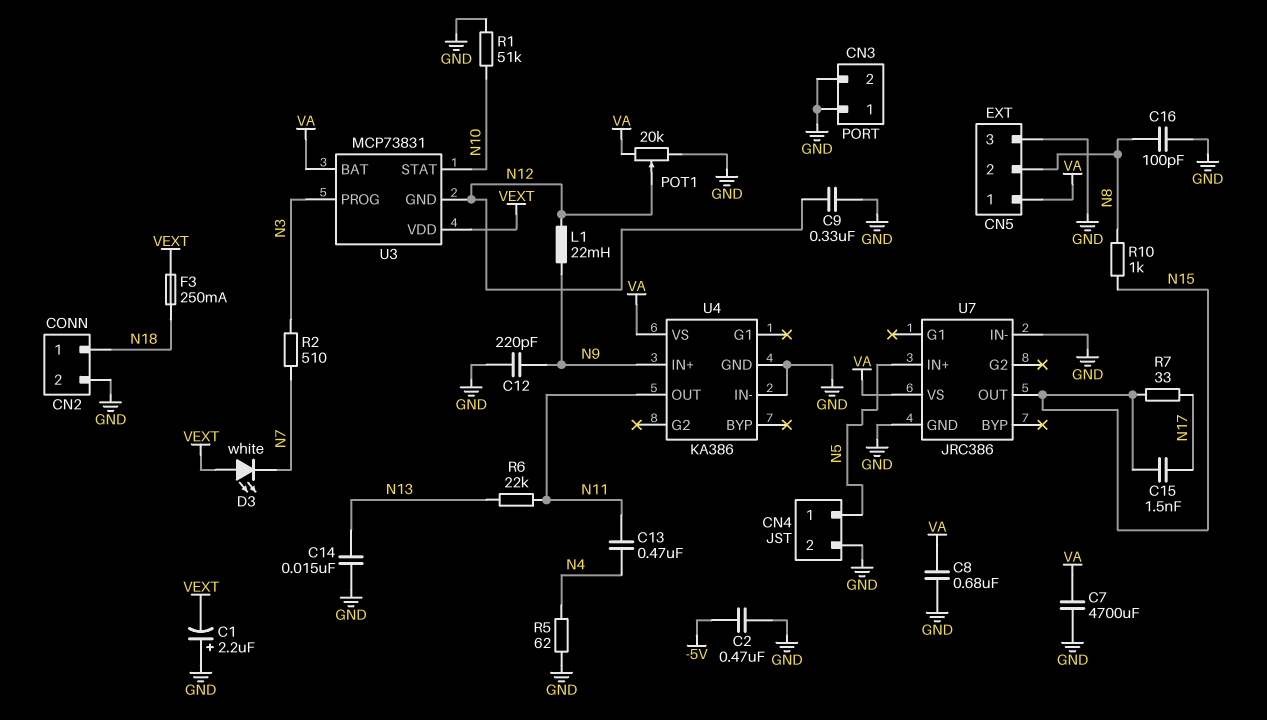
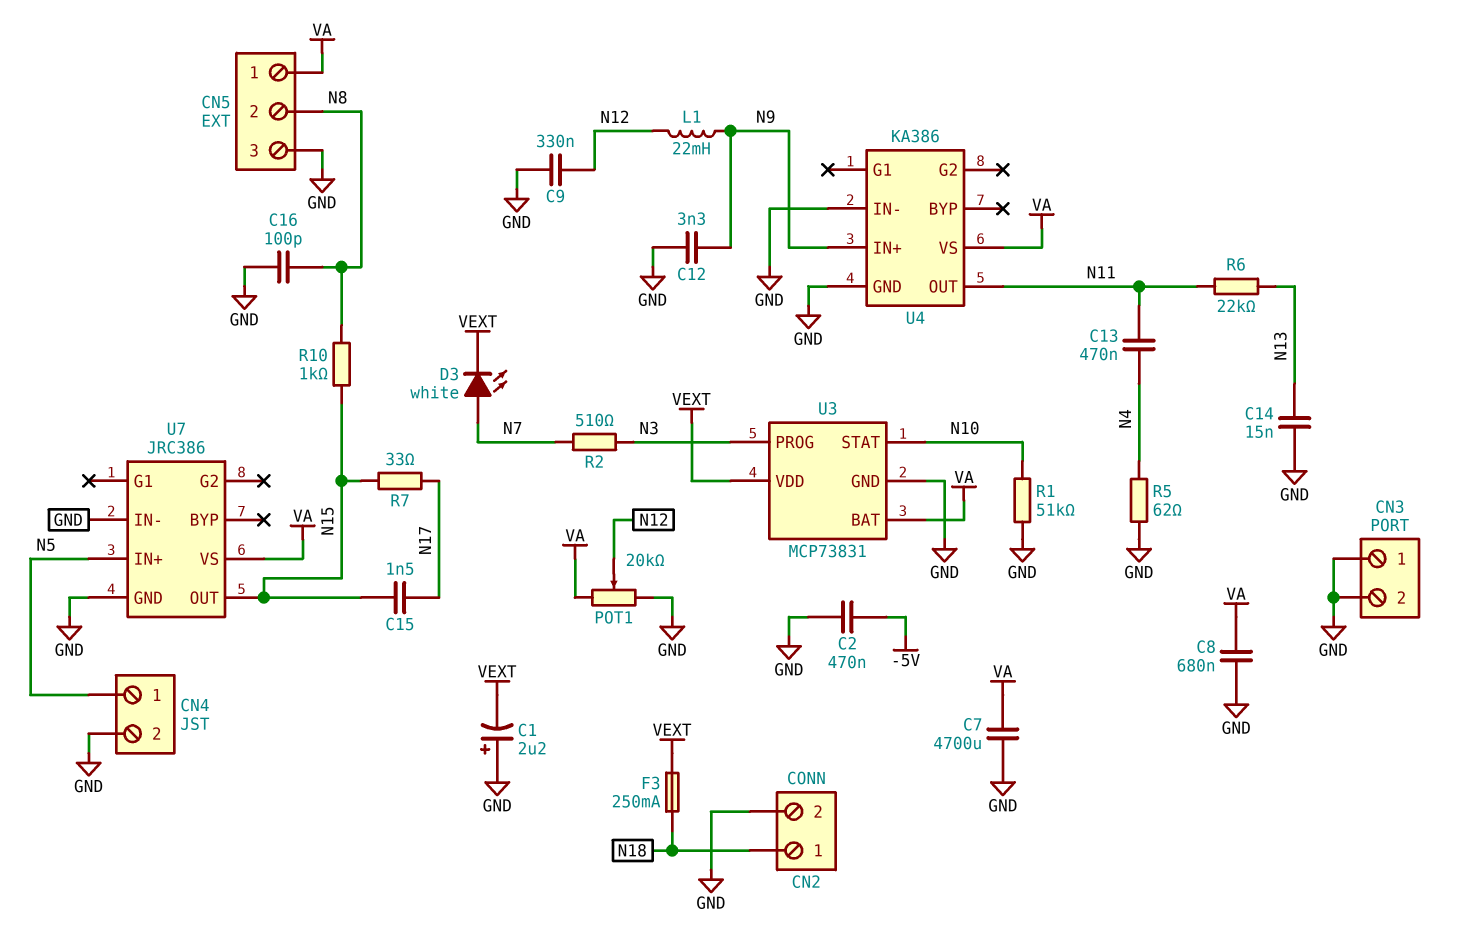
C12: 220pF (GND, N9) -> 3.3nF (GND, N9)
D3: LED white (A VEXT, K N7) -> LED white (A N7, K VEXT)
U3 pin GND: N12 -> GND

